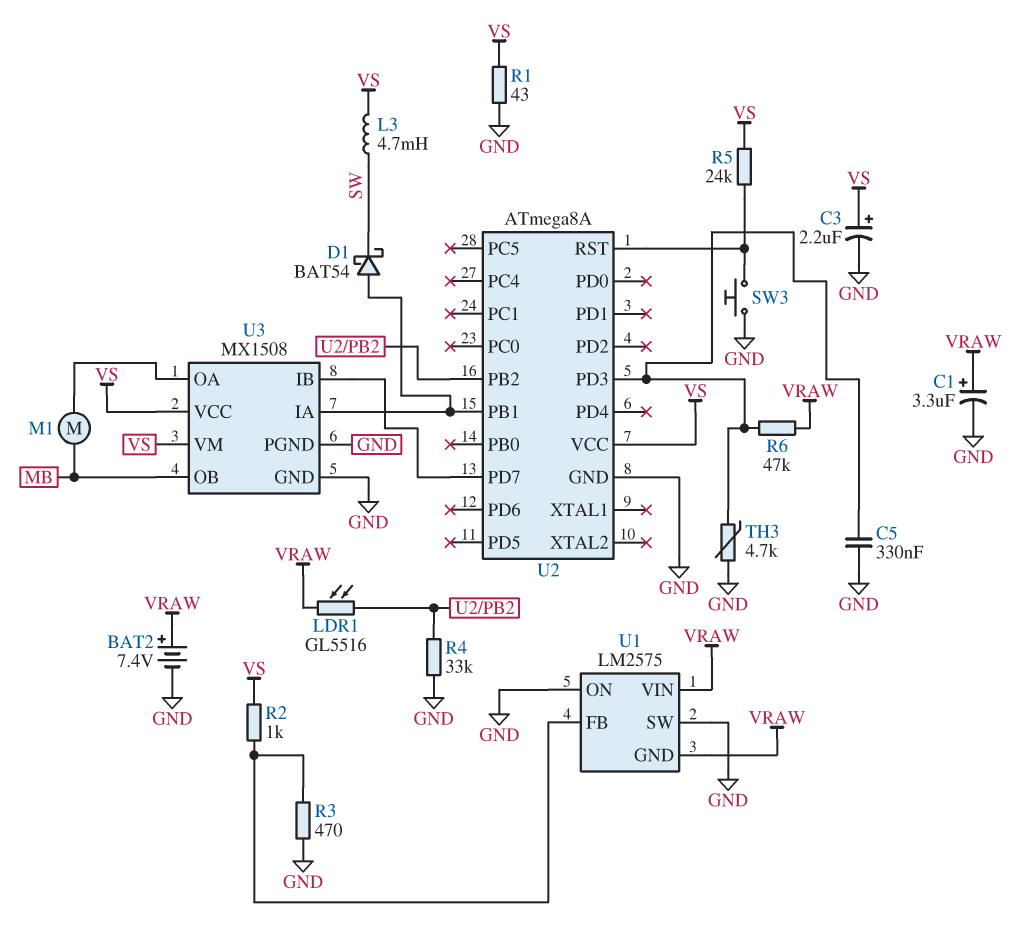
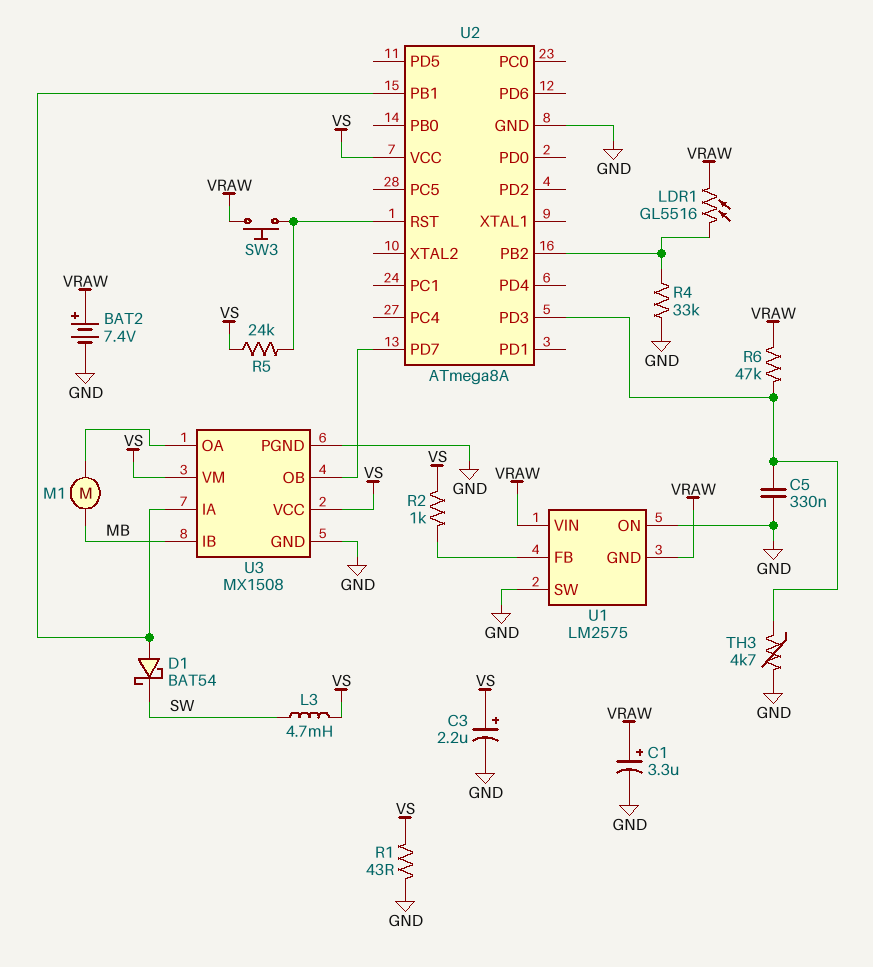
R3: 470 (GND, U1/FB) -> none
SW3: button (GND, U2/RST) -> button (U2/RST, VRAW)
U3 pin IB: U2/PD7 -> MB
U3 pin OB: MB -> U2/PD7

